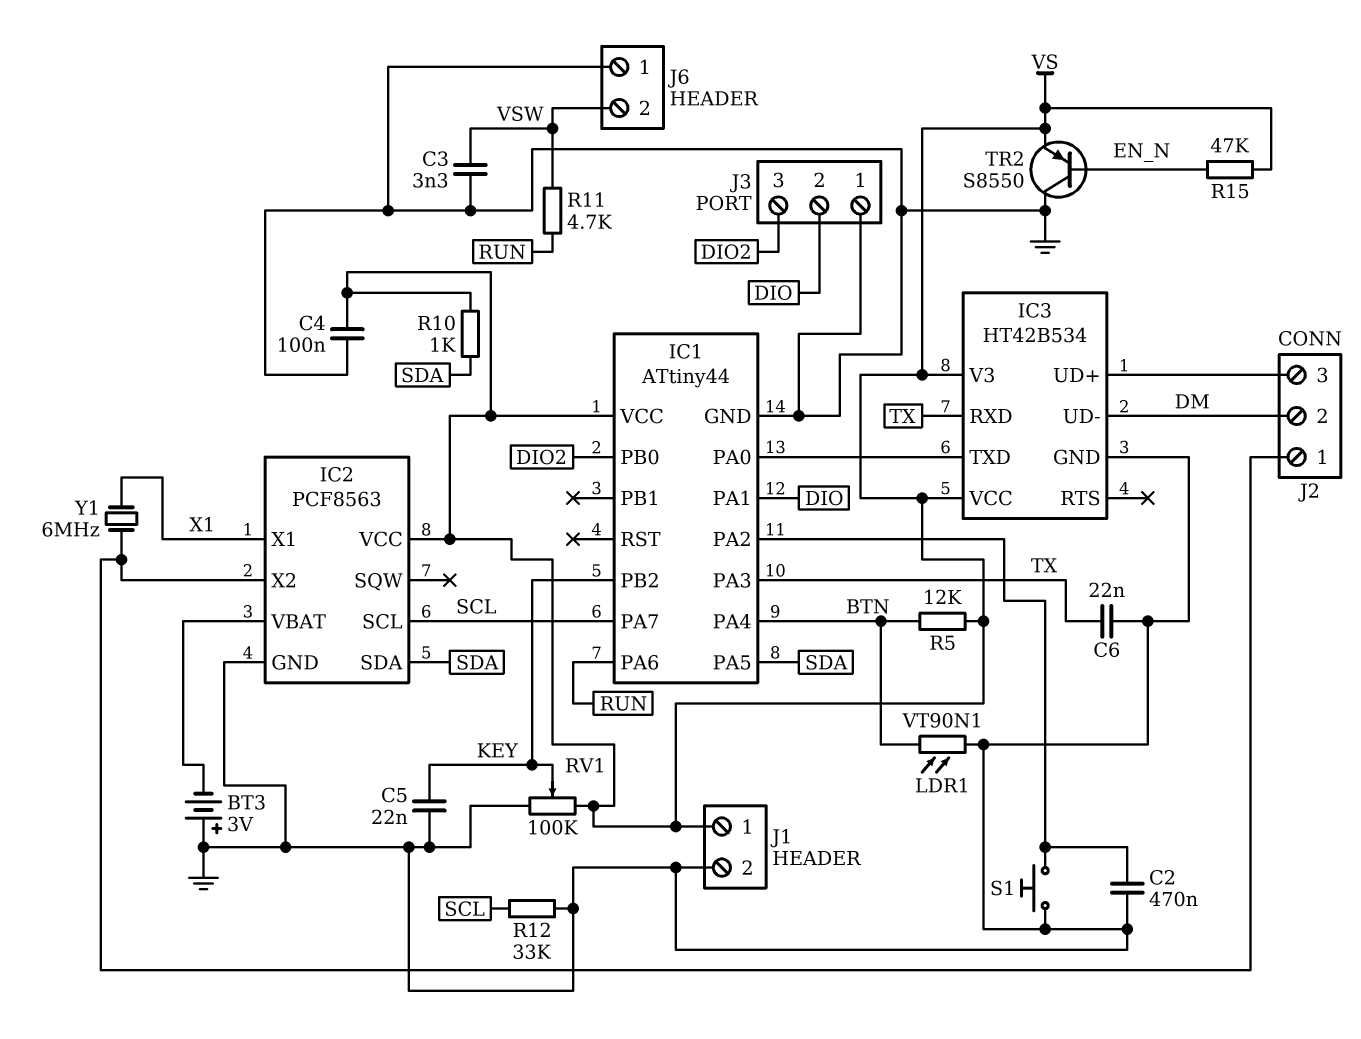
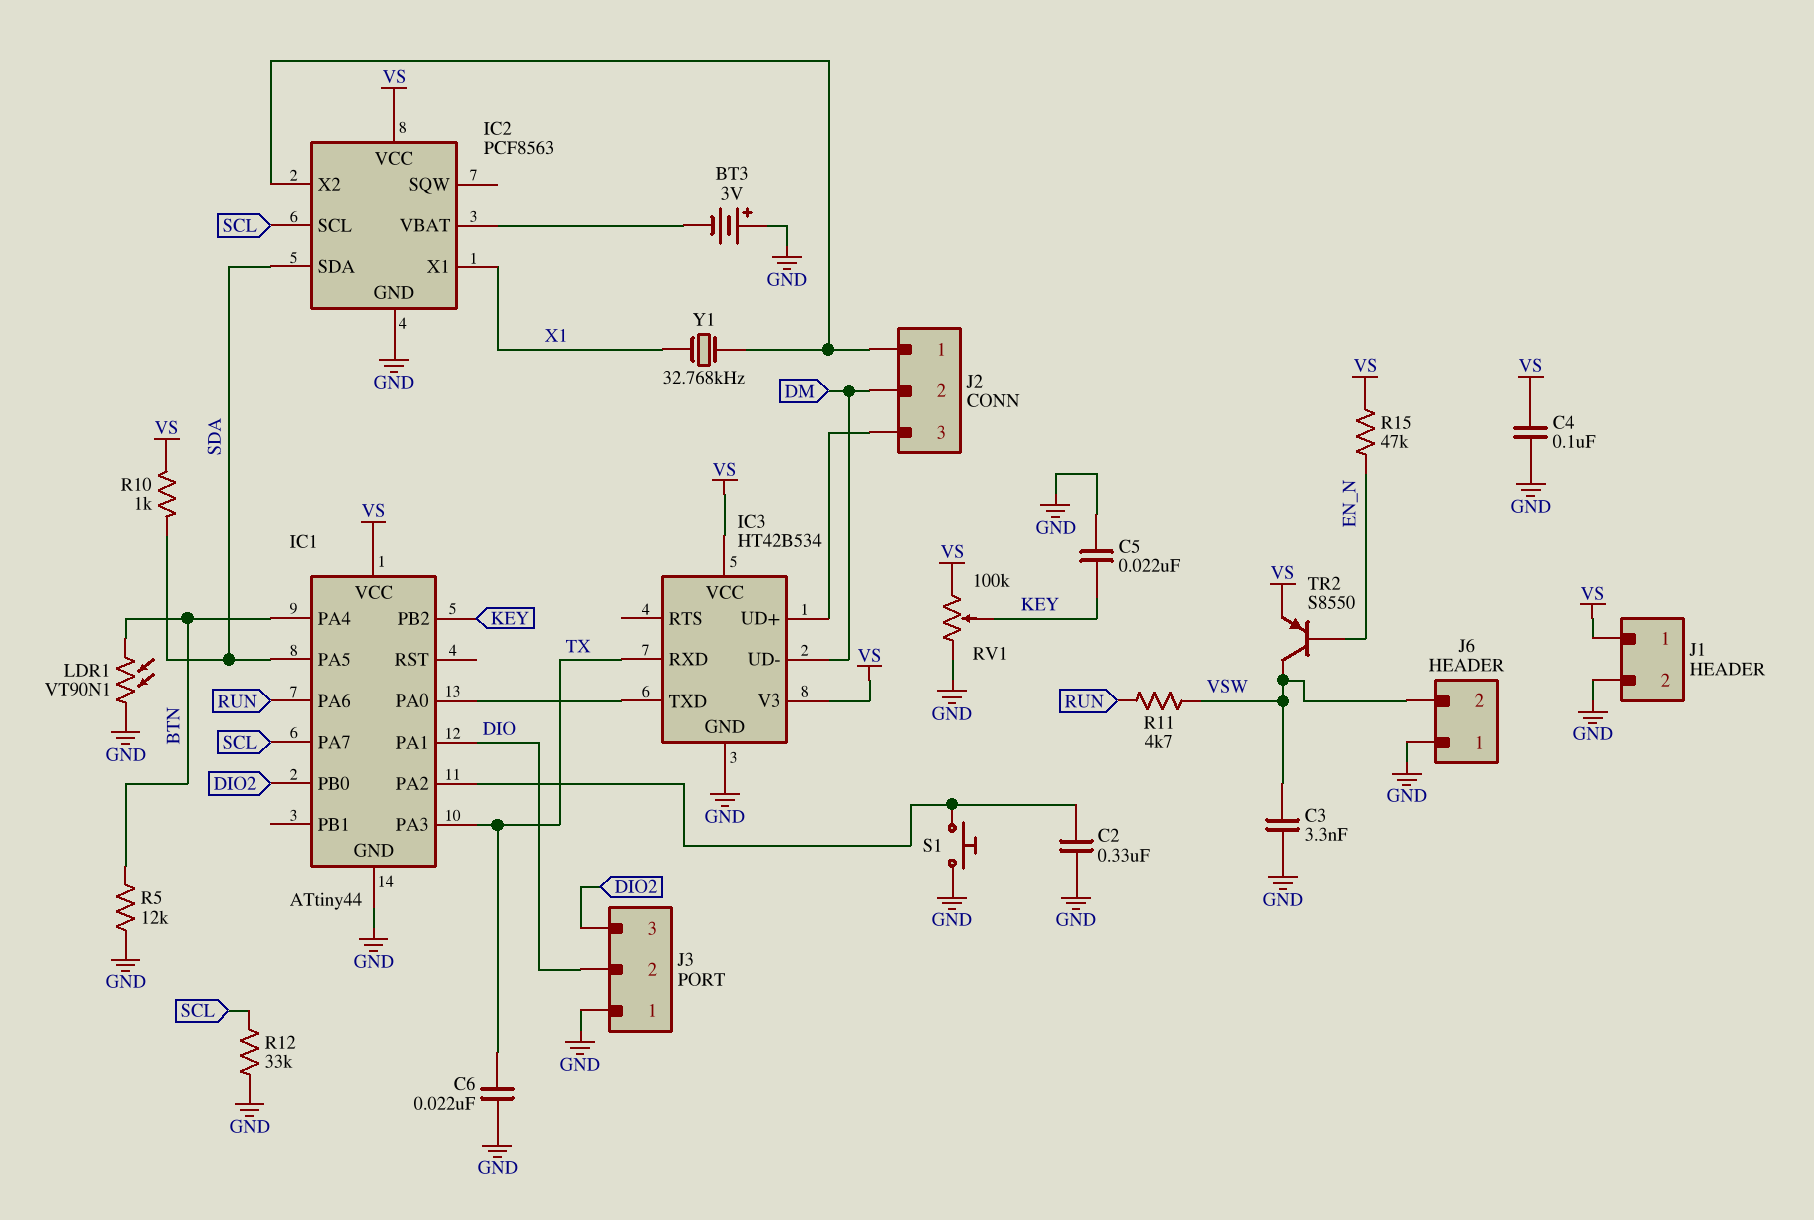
C2: 470nF (GND, IC1/PA2) -> 330nF (GND, IC1/PA2)
R5: 12k (BTN, VS) -> 12k (BTN, GND)
TR2: PNP S8550 (B EN_N, C GND, E VS) -> PNP S8550 (B EN_N, C VSW, E VS)
Y1: 6MHz (IC2/X2, X1) -> 32.768kHz (IC2/X2, X1)

